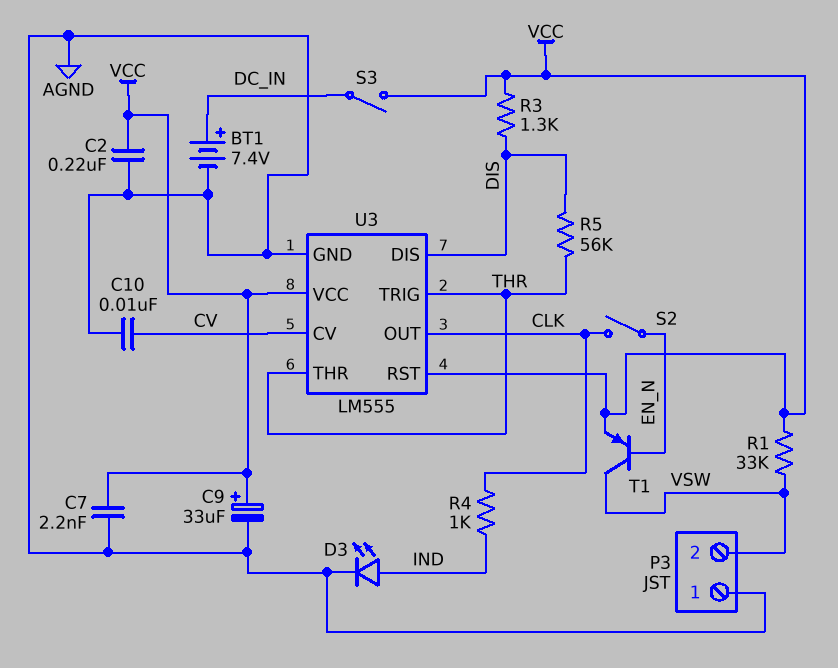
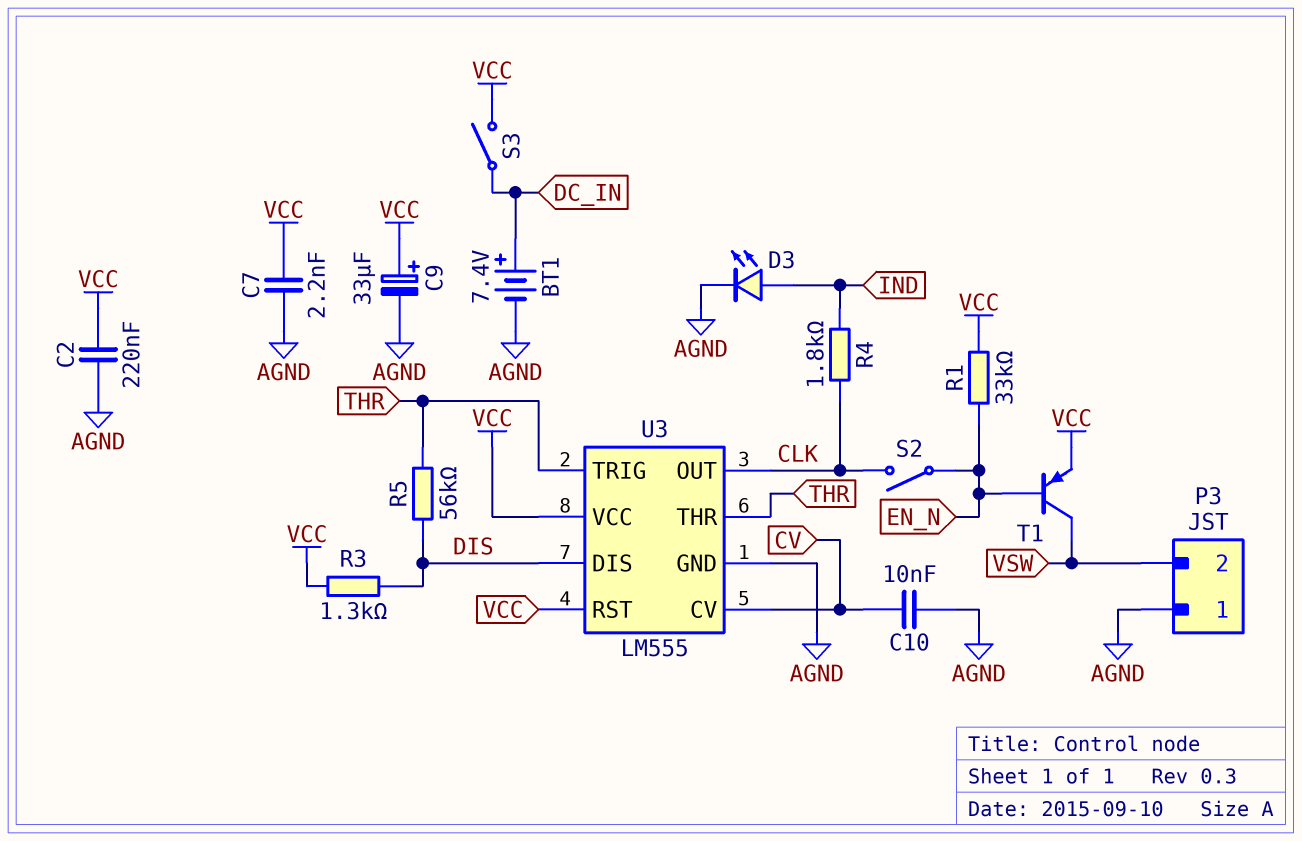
R1: 33k (VCC, VSW) -> 33k (EN_N, VCC)
R4: 1k (CLK, IND) -> 1.8k (CLK, IND)

